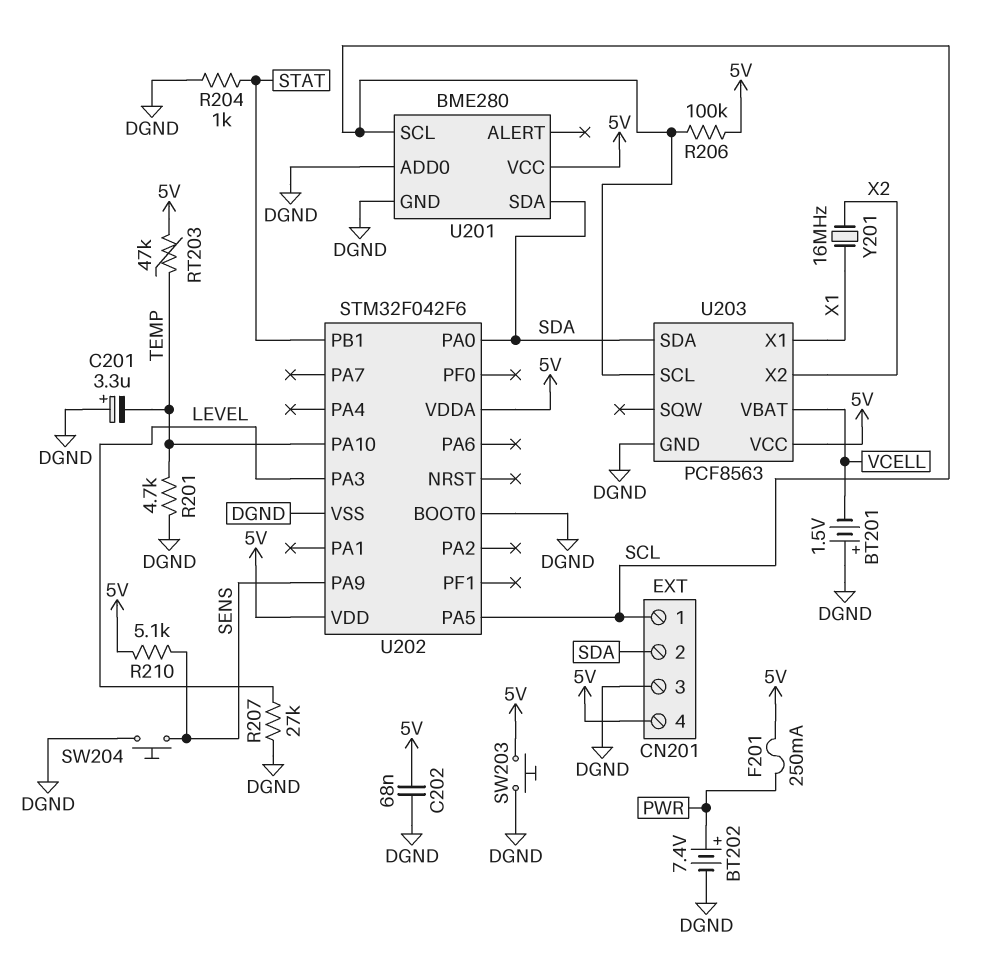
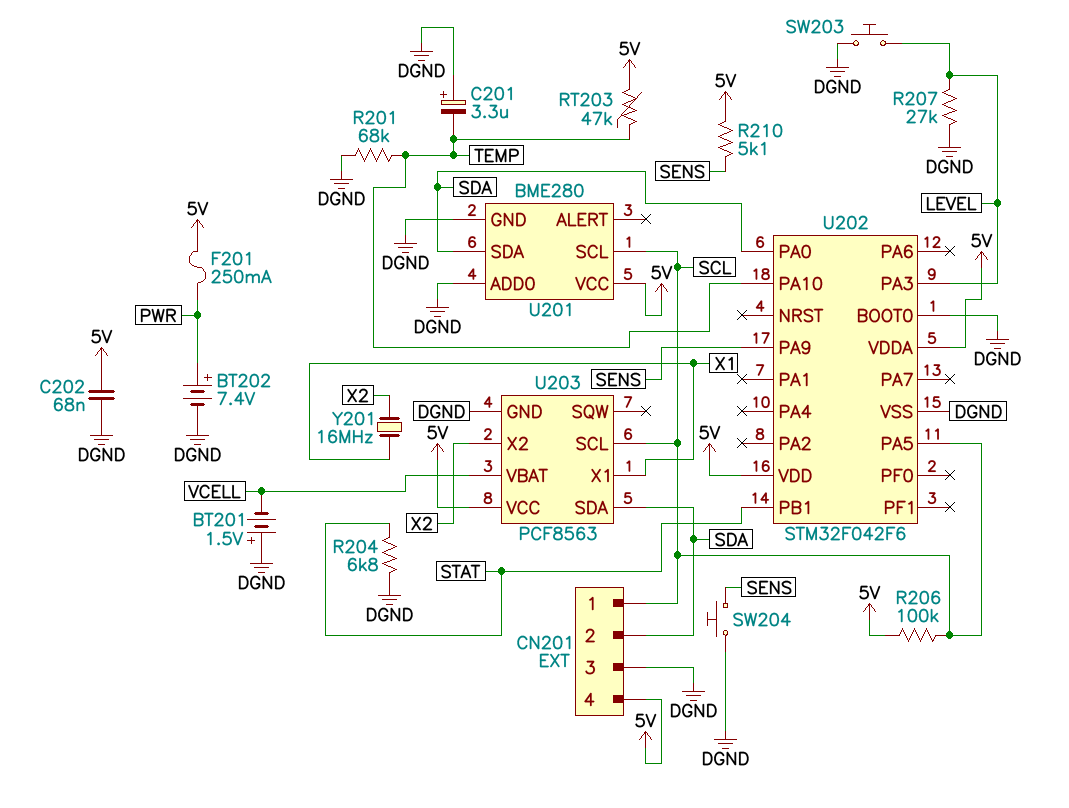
R201: 4.7k (DGND, TEMP) -> 68k (DGND, TEMP)
R204: 1k (DGND, STAT) -> 6.8k (DGND, STAT)
SW203: button (5V, DGND) -> button (DGND, LEVEL)

